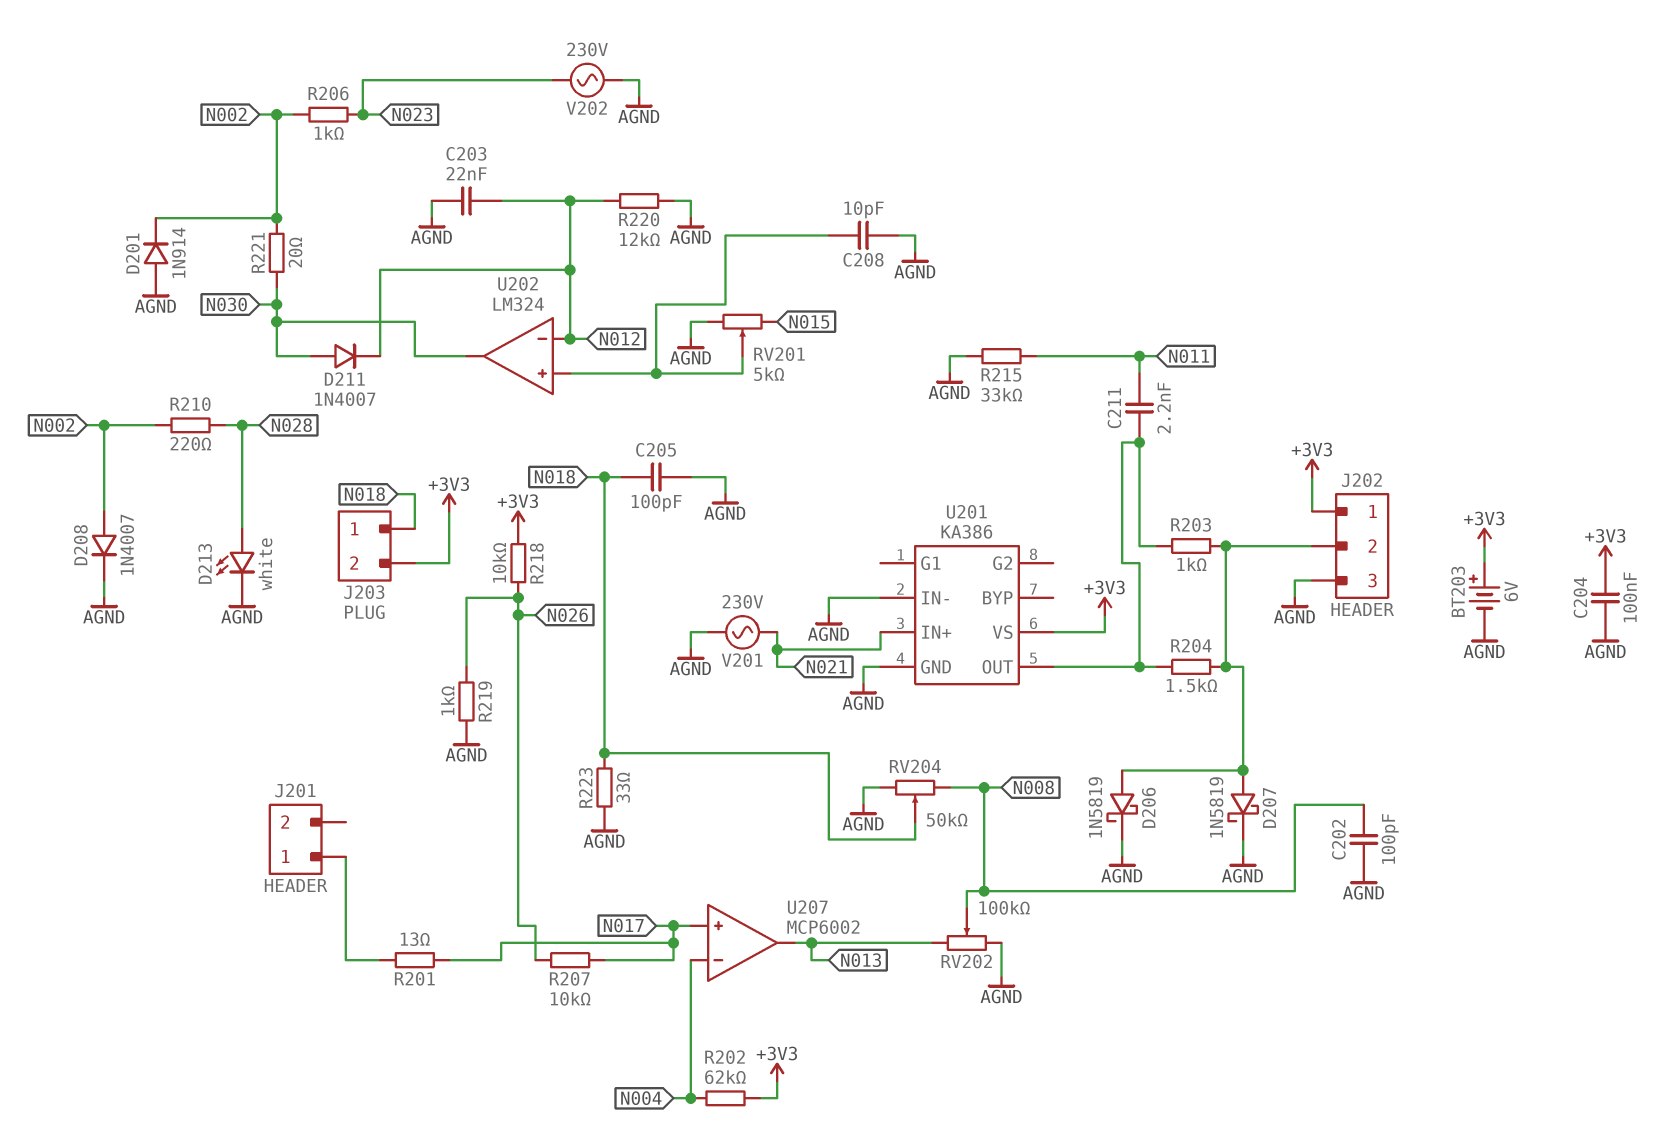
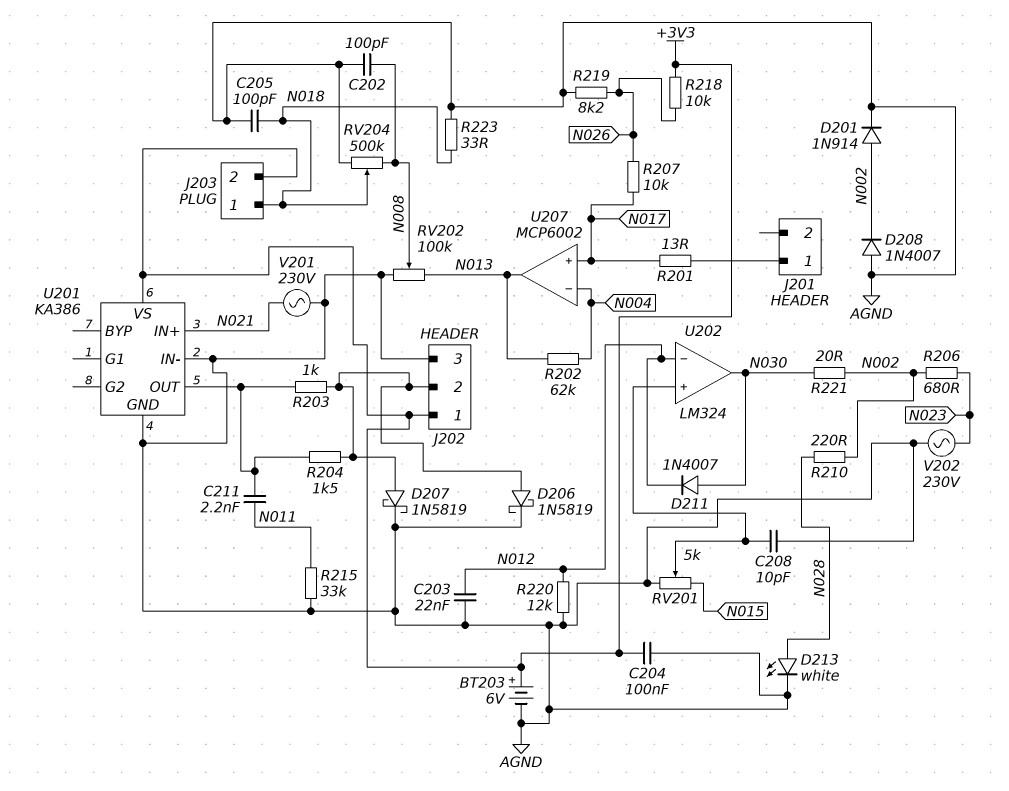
D201: diode 1N914 (A AGND, K N002) -> diode 1N914 (A N002, K AGND)
D208: diode 1N4007 (A N002, K AGND) -> diode 1N4007 (A AGND, K N002)
R202: 62k (+3V3, N004) -> 62k (N004, N013)
R206: 1k (N002, N023) -> 680 (N002, N023)
R219: 1k (AGND, N026) -> 8.2k (AGND, N026)
RV204: 50k (AGND, N008, wiper N018) -> 500k (AGND, N008, wiper N018)

